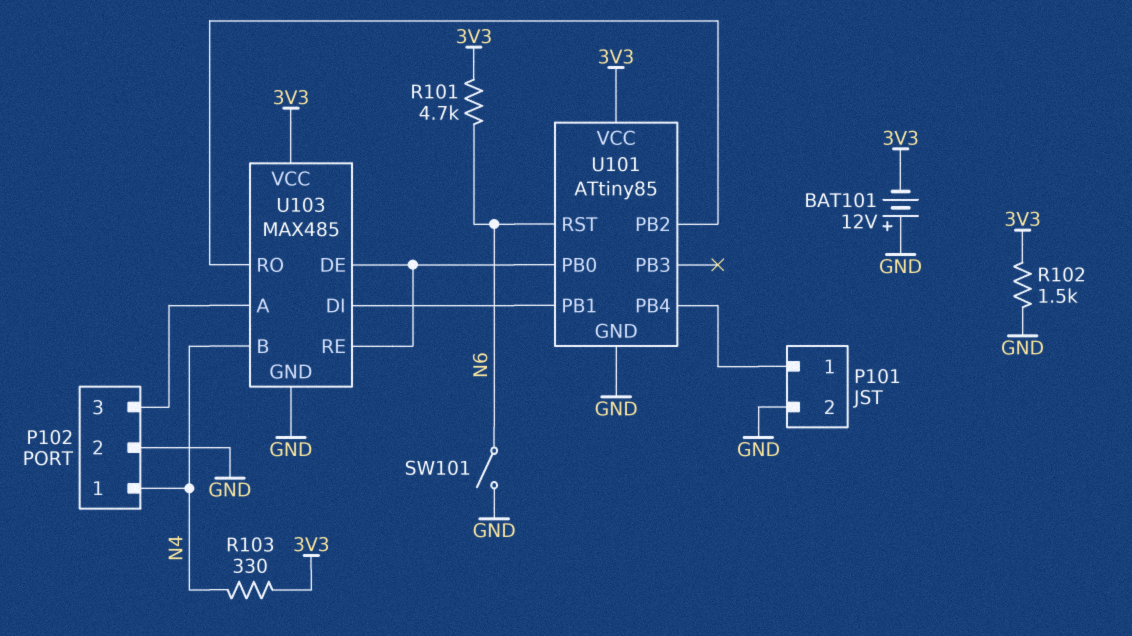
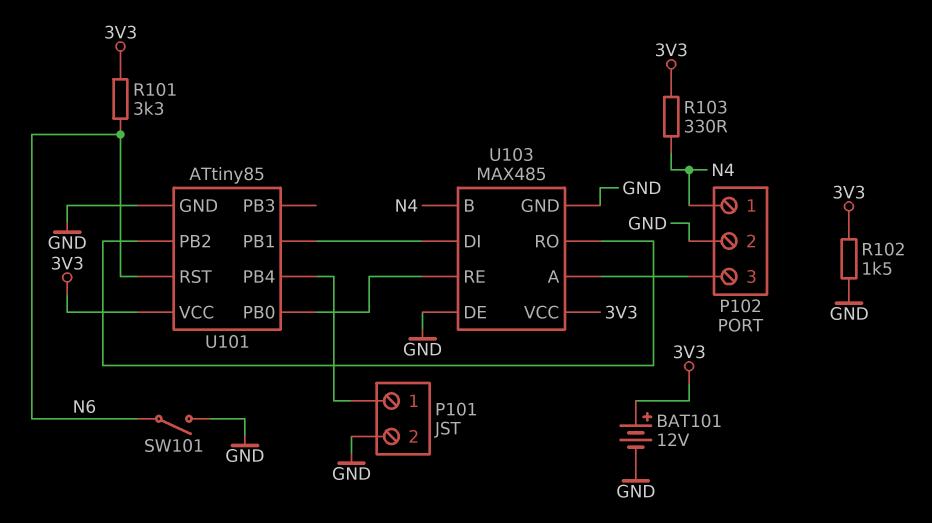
BAT101: 12V (plus GND, minus 3V3) -> 12V (plus 3V3, minus GND)
R101: 4.7k (3V3, N6) -> 3.3k (3V3, N6)
U103 pin DE: U101/PB0 -> GND

